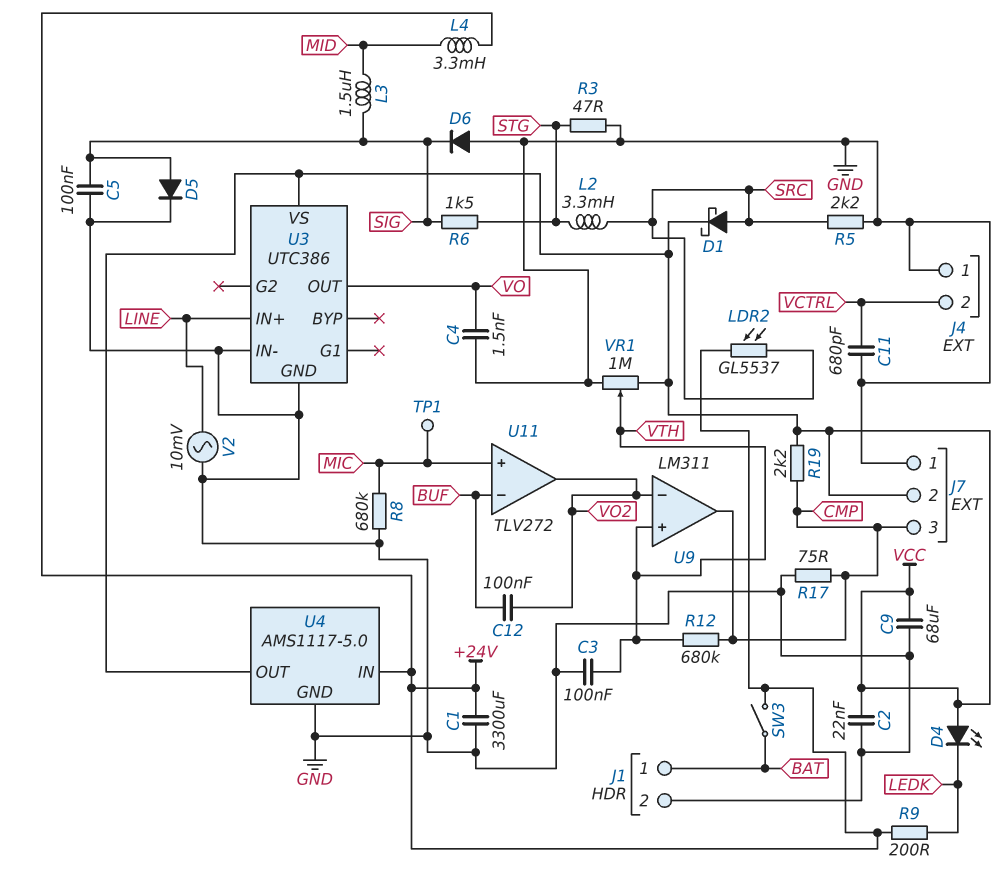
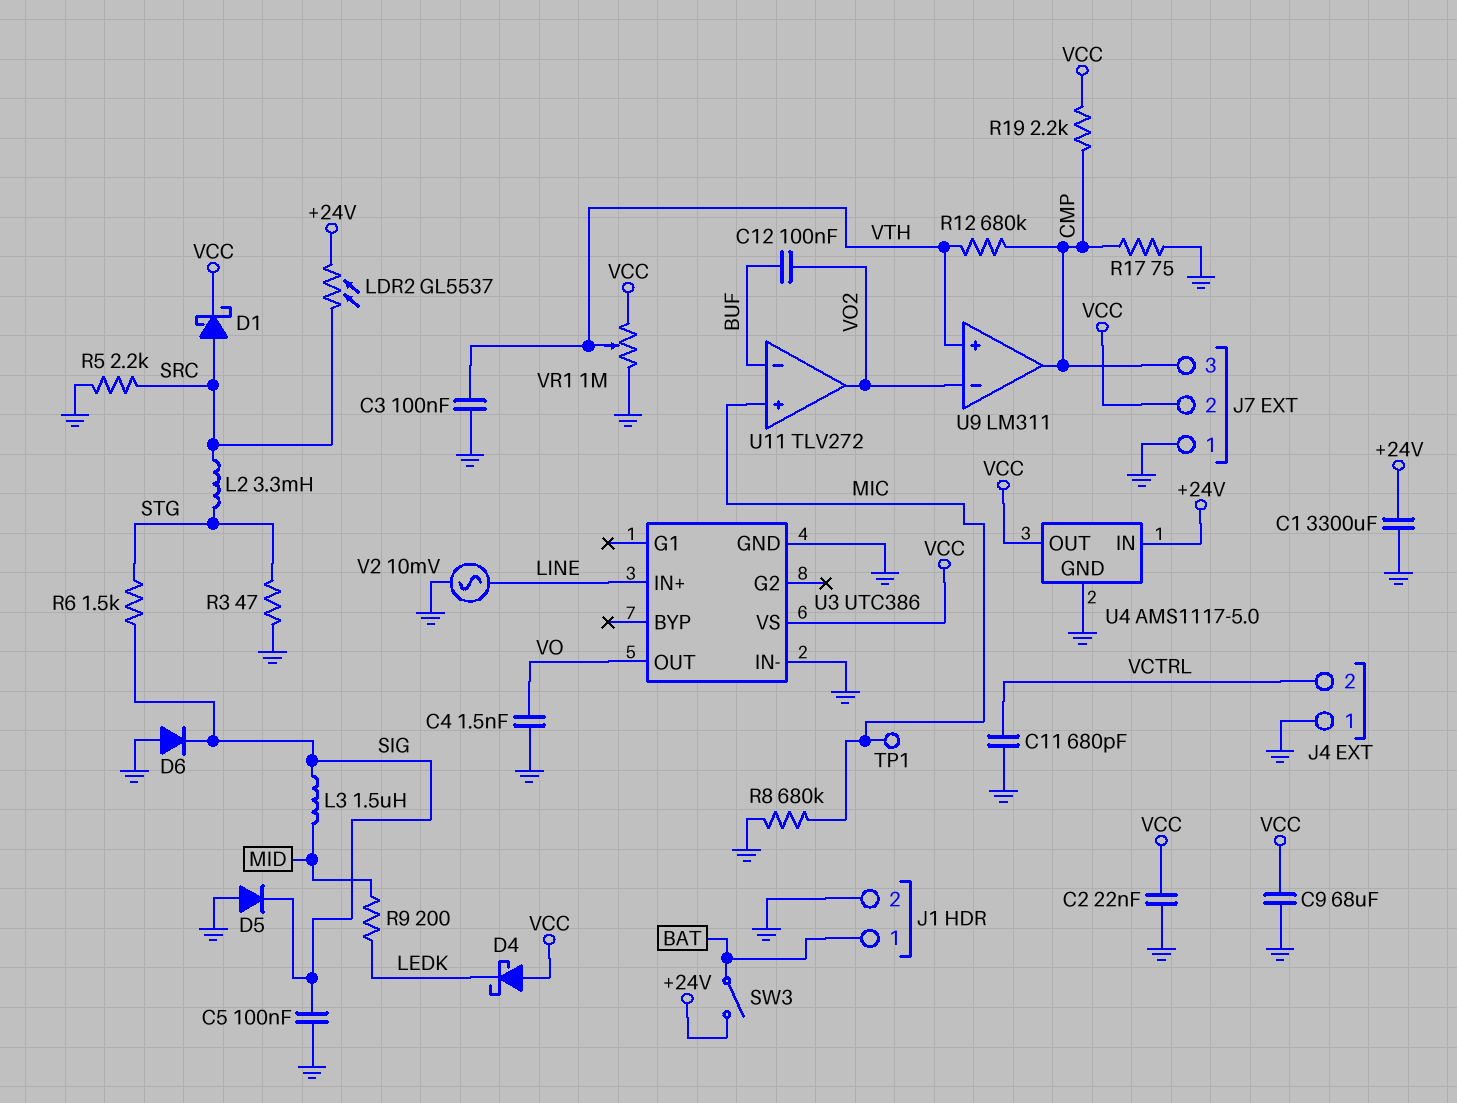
D4: LED (A VCC, K LEDK) -> schottky (A VCC, K LEDK)
D5: diode (A SIG, K GND) -> diode (A GND, K SIG)
L4: 3.3mH (+24V, MID) -> none
R9: 200 (+24V, LEDK) -> 200 (LEDK, MID)

